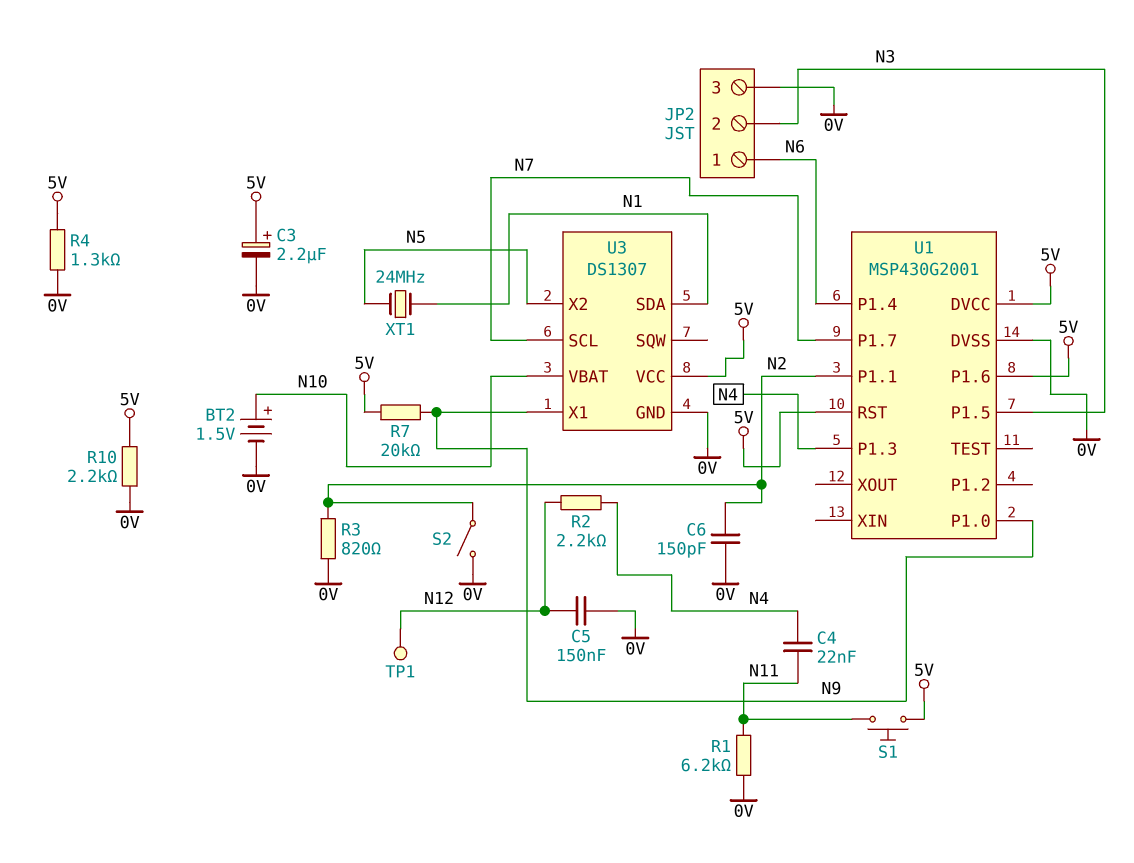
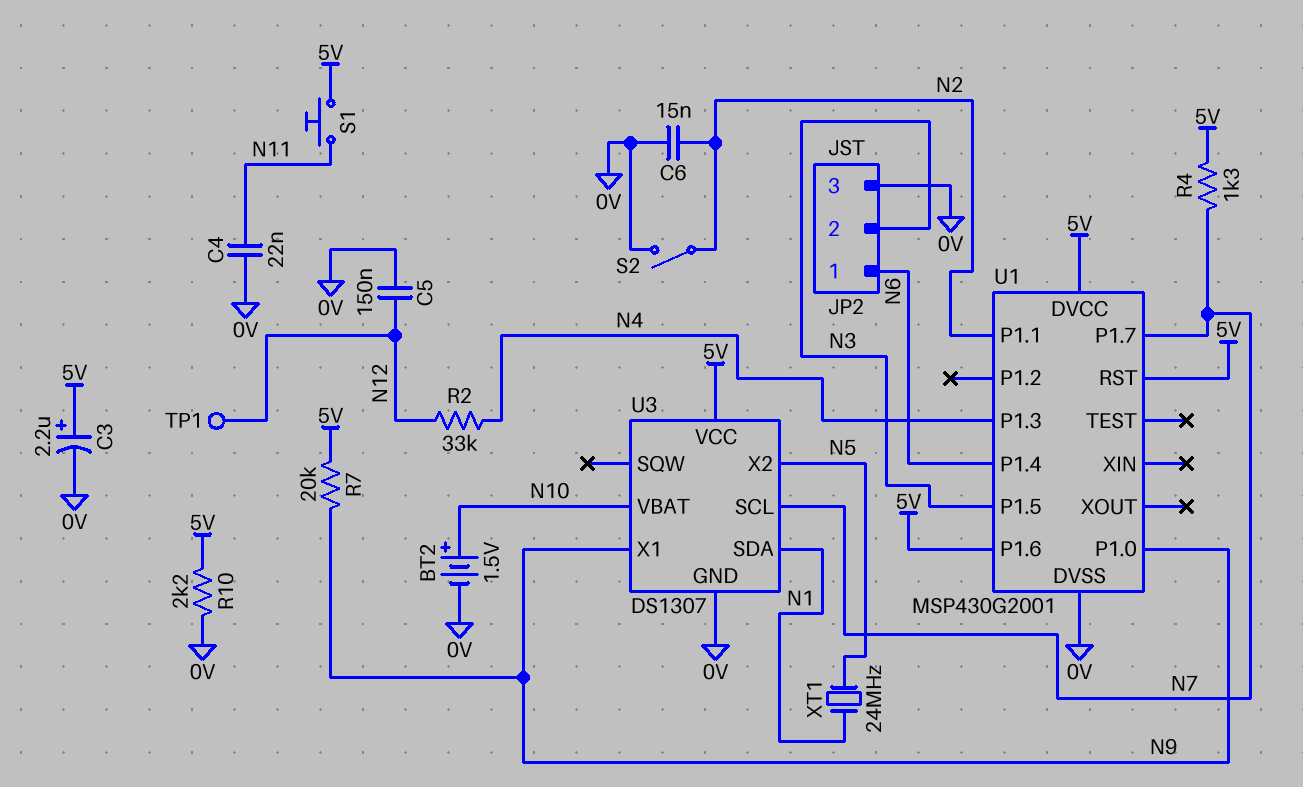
C4: 22nF (N4, N11) -> 22nF (0V, N11)
C6: 150pF (0V, N2) -> 15nF (0V, N2)
R1: 6.2k (0V, N11) -> none
R2: 2.2k (N4, N12) -> 33k (N4, N12)
R3: 820 (0V, N2) -> none
R4: 1.3k (0V, 5V) -> 1.3k (5V, N7)

